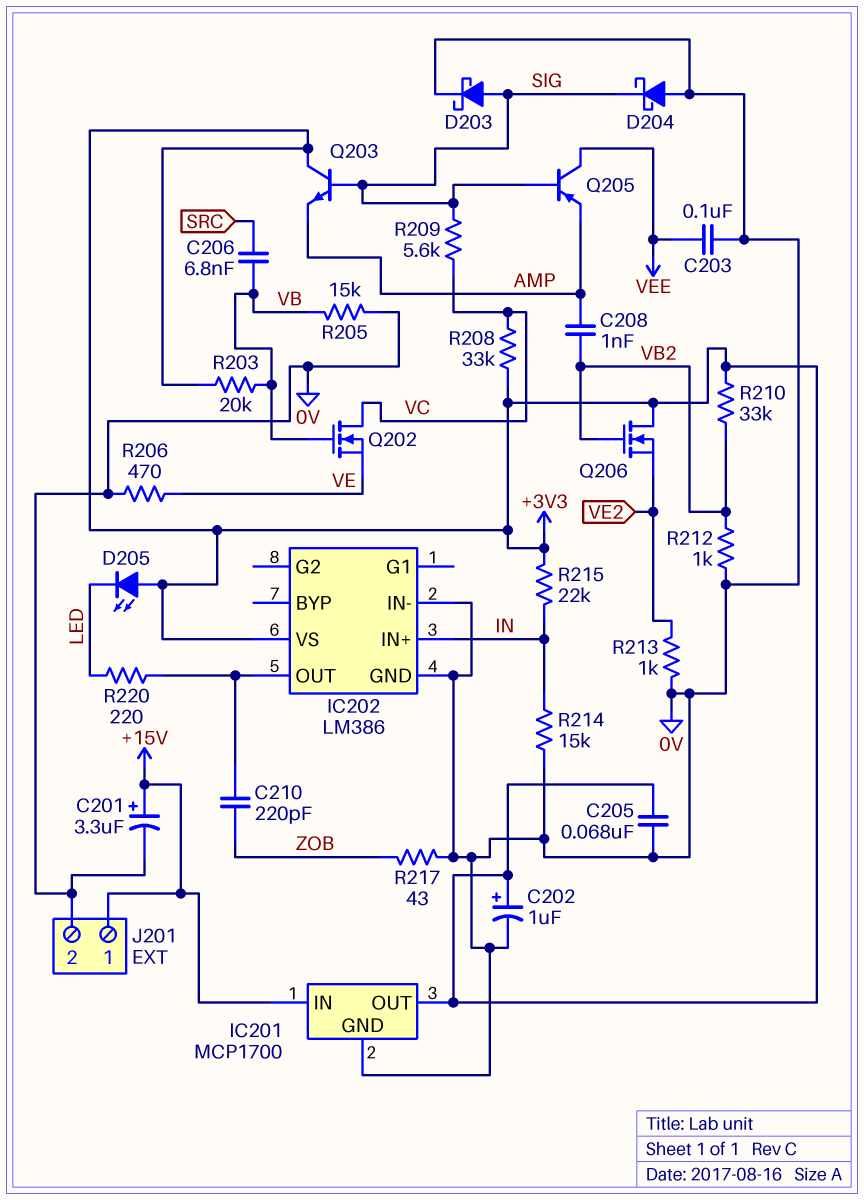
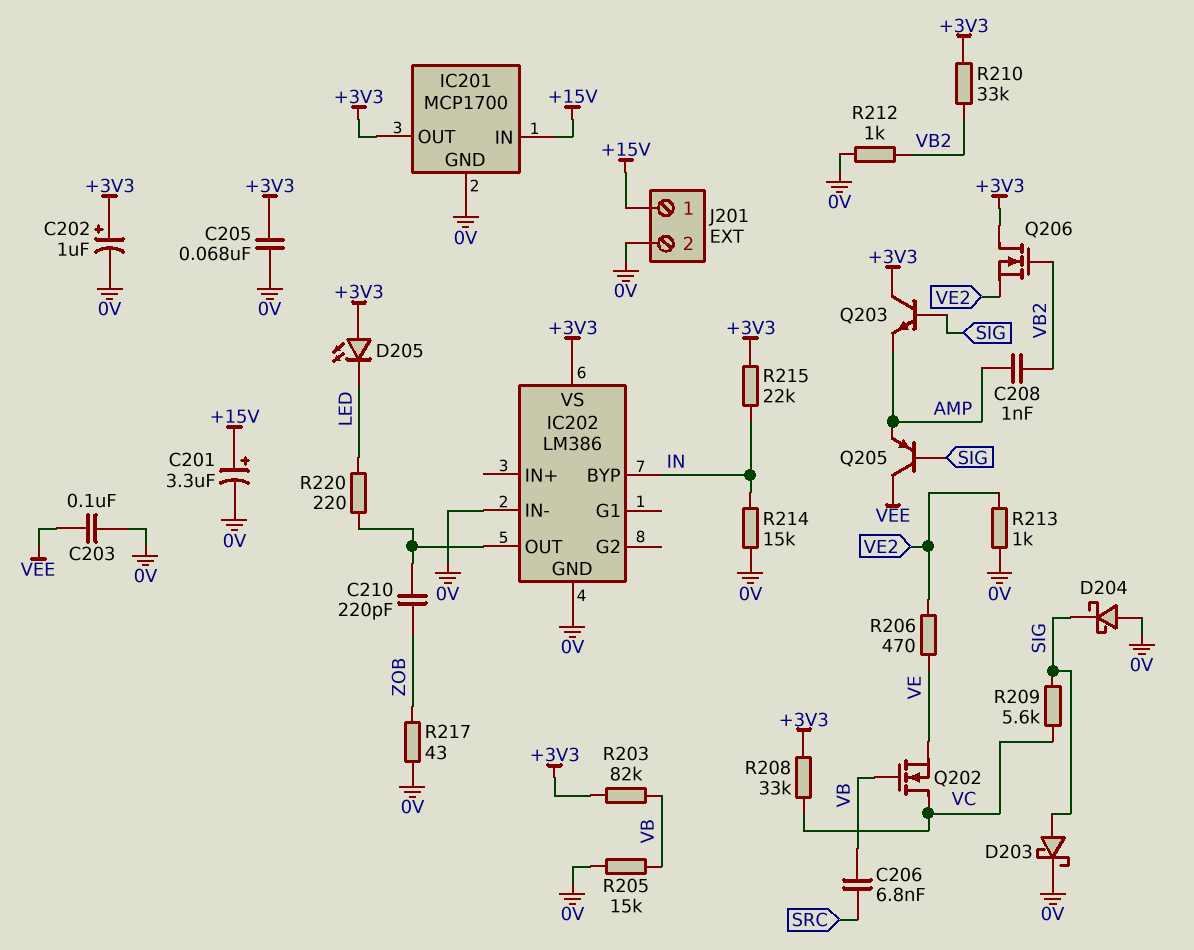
IC202 pin BYP: none -> IN
IC202 pin IN+: IN -> none
R203: 20k (+3V3, VB) -> 82k (+3V3, VB)
R206: 470 (0V, VE) -> 470 (VE, VE2)

